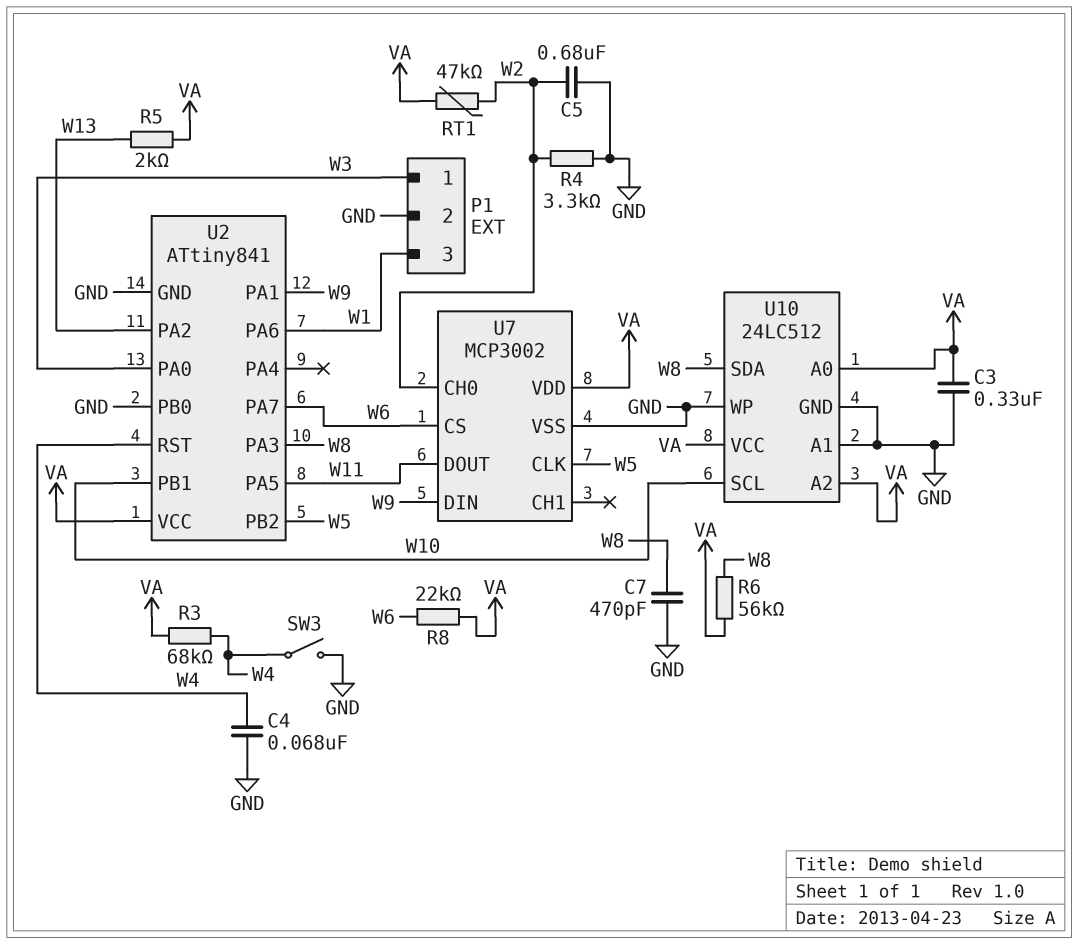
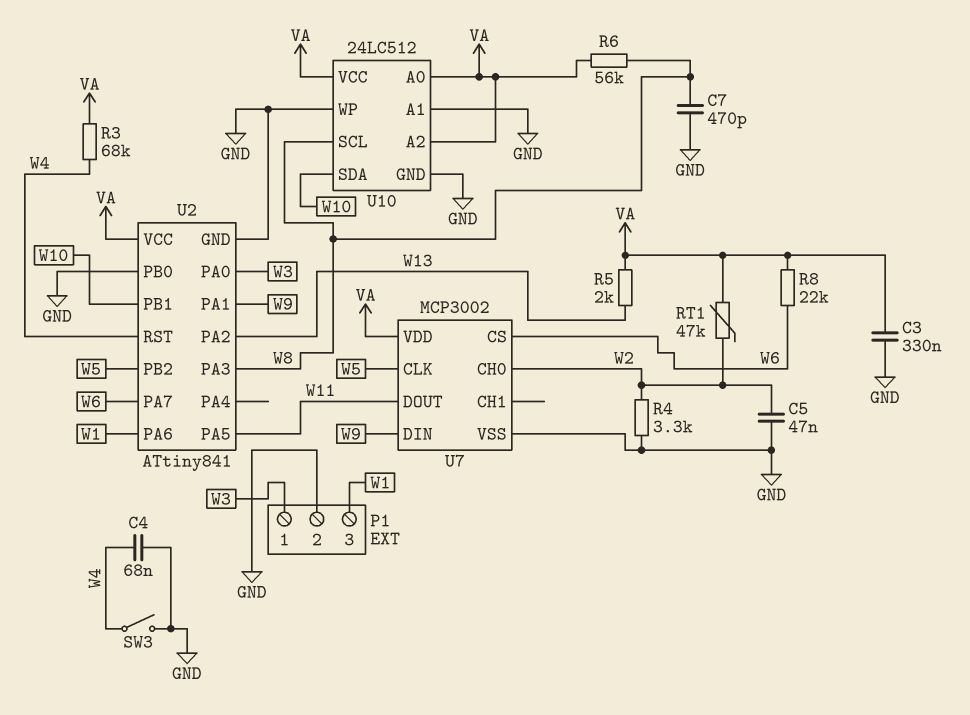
C5: 680nF (GND, W2) -> 47nF (GND, W2)
U10 pin SCL: W10 -> W8
U10 pin SDA: W8 -> W10

